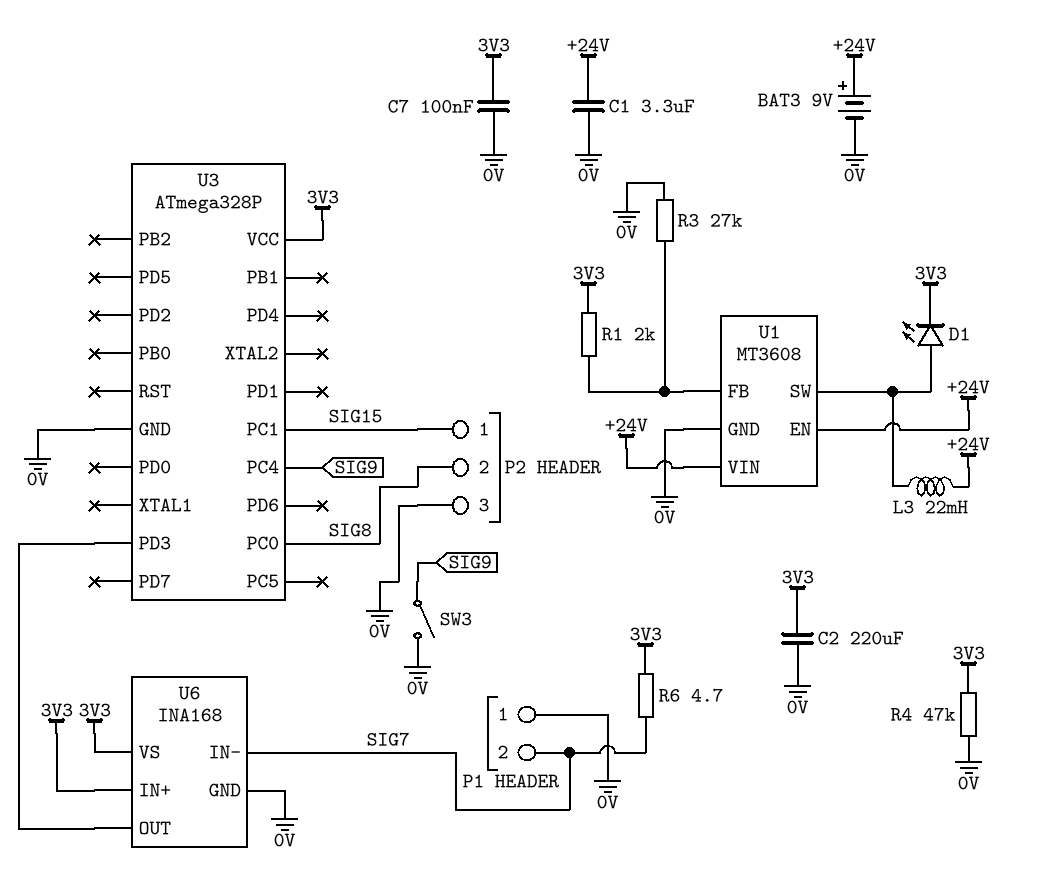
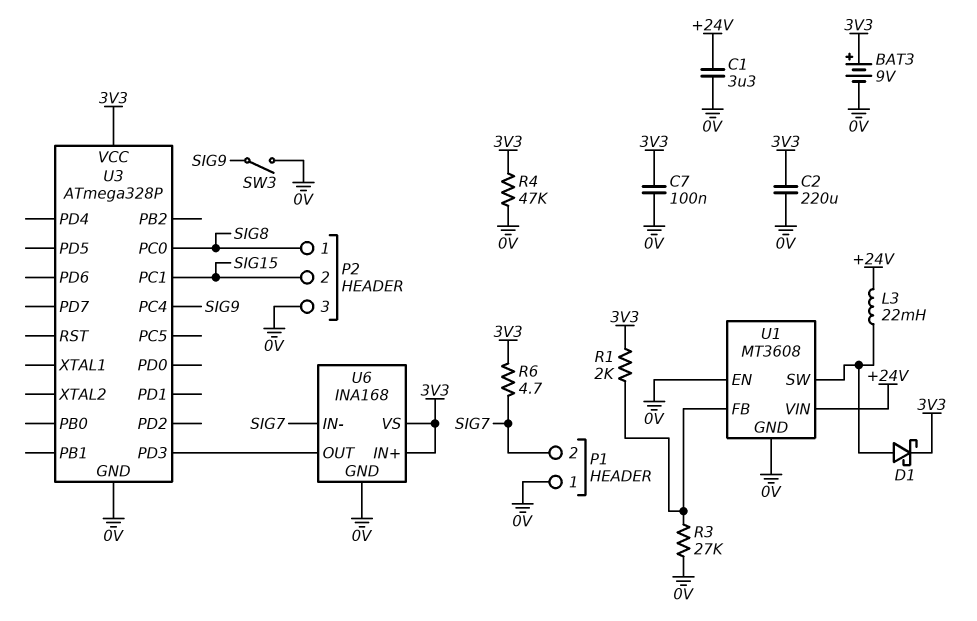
BAT3: 9V (plus +24V, minus 0V) -> 9V (plus 3V3, minus 0V)
D1: LED (A U1/SW, K 3V3) -> schottky (A U1/SW, K 3V3)
P2 pin 1: SIG15 -> SIG8
P2 pin 2: SIG8 -> SIG15
U1 pin EN: +24V -> 0V

